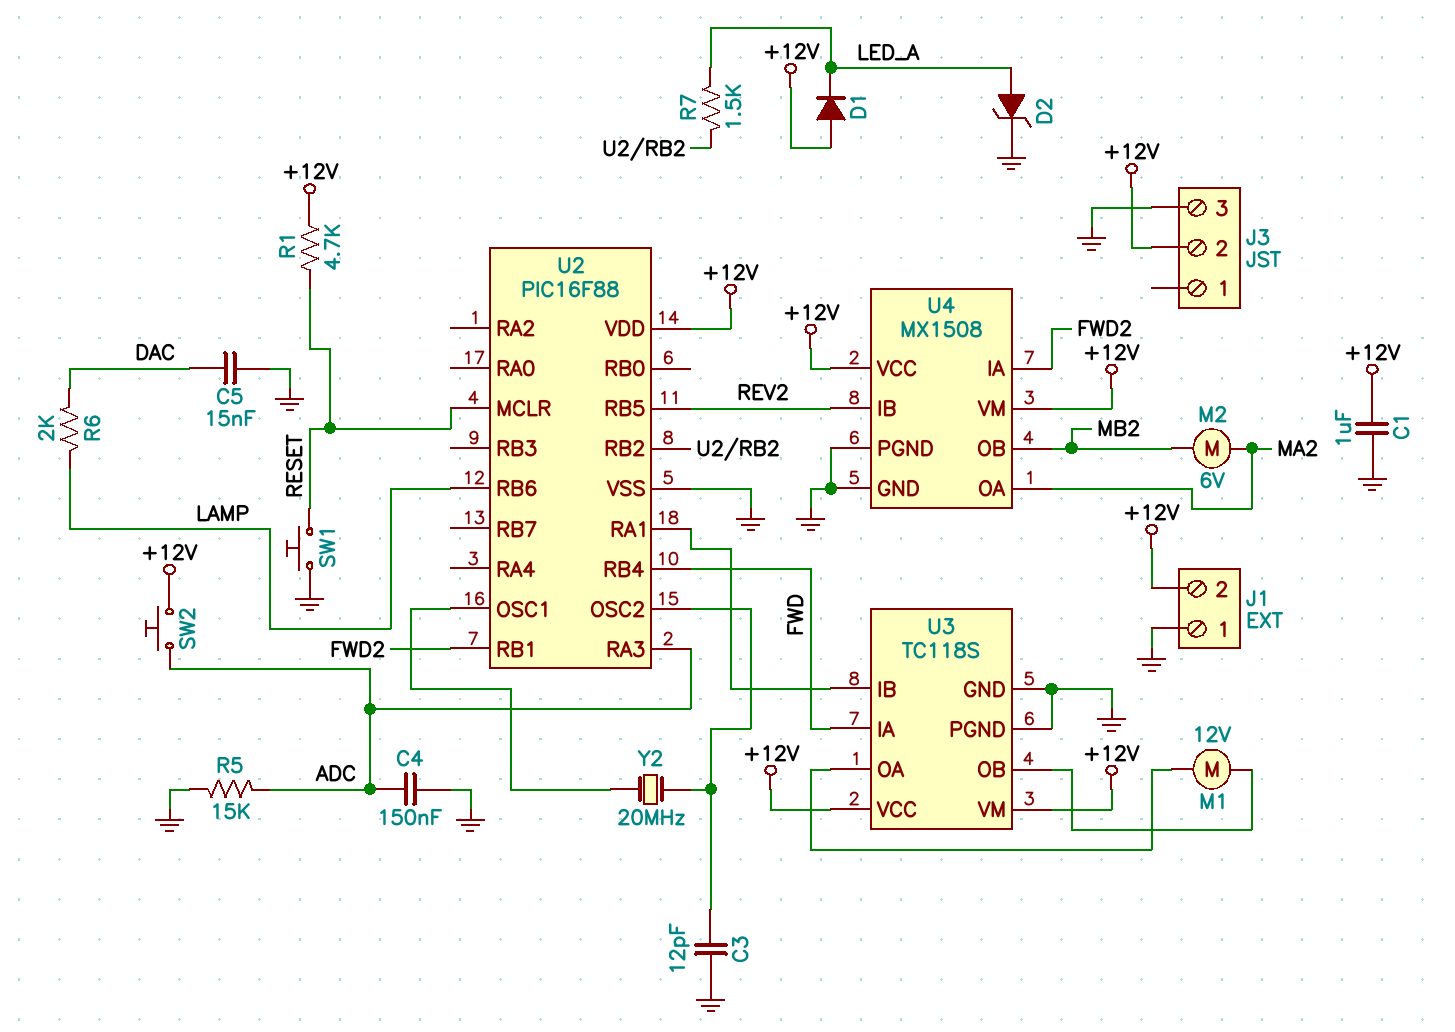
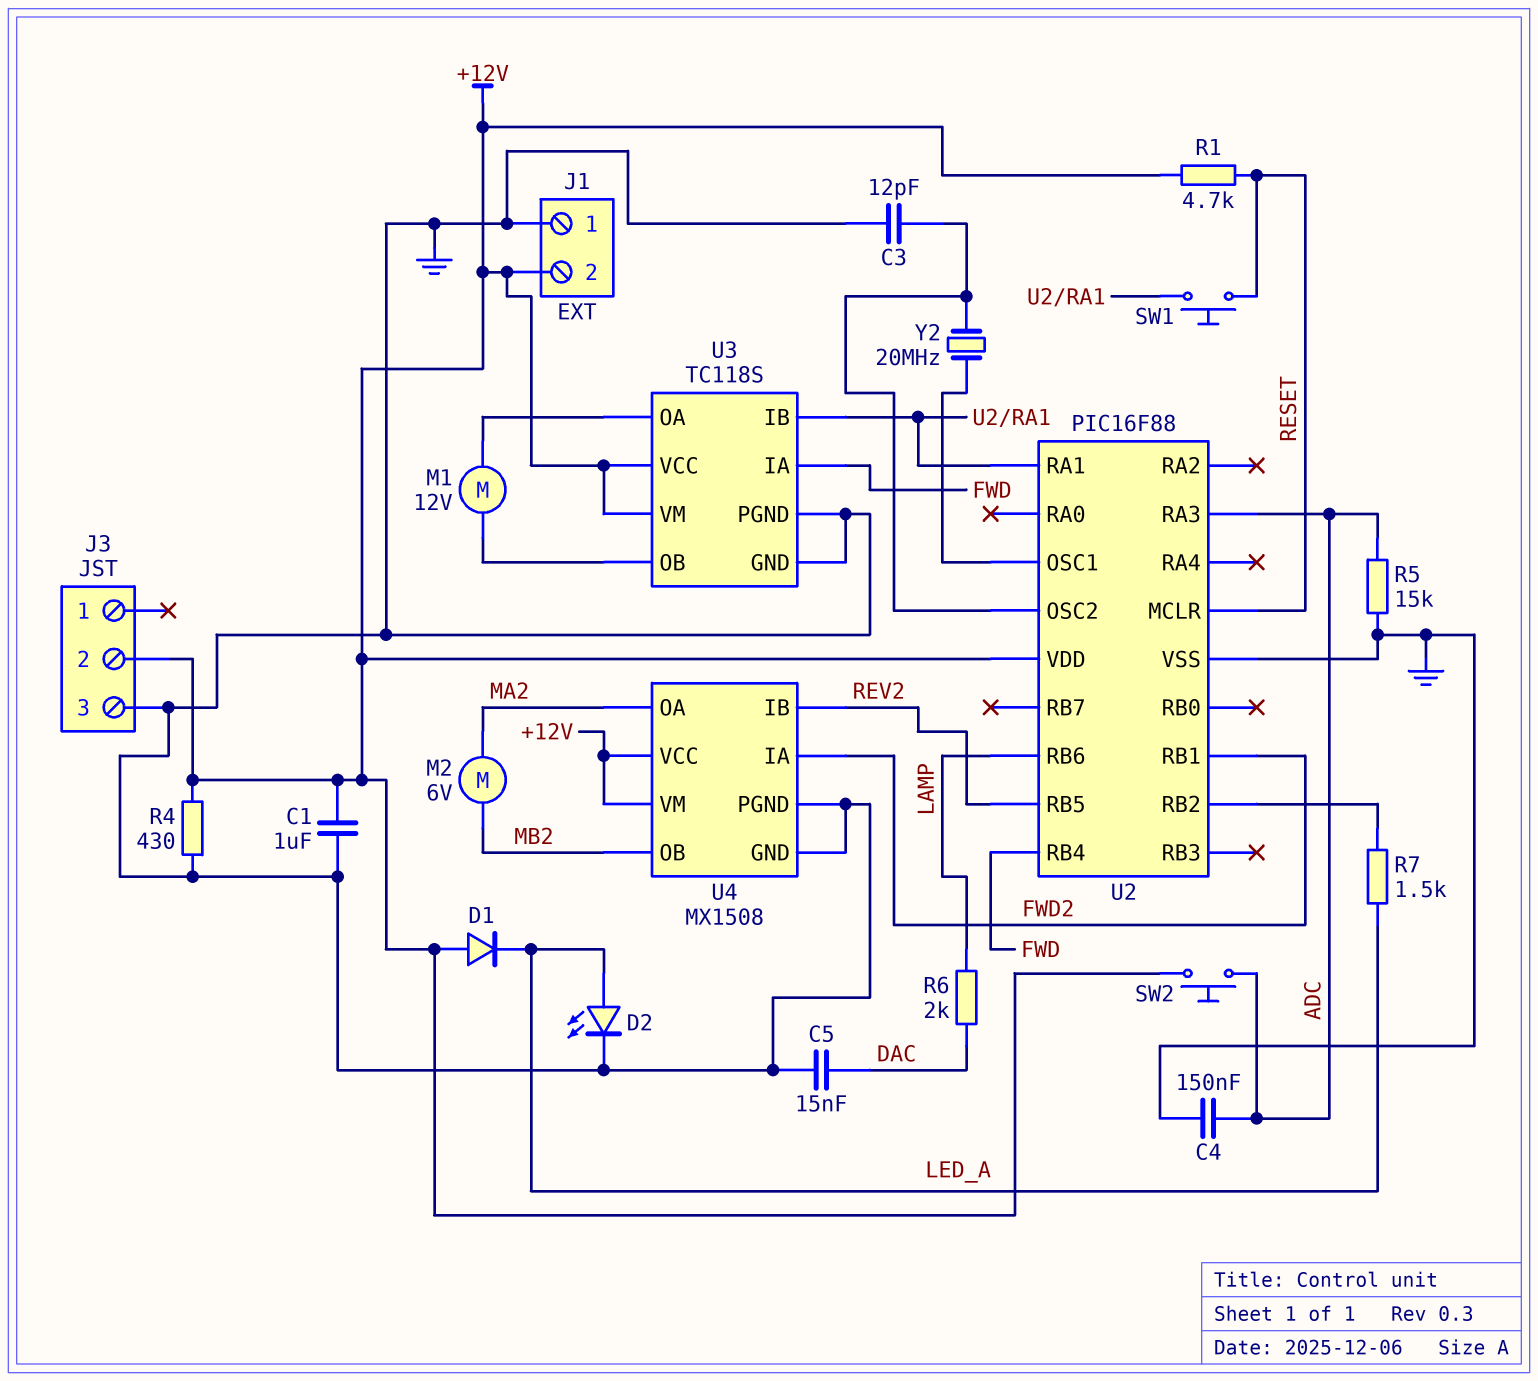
D2: zener (A LED_A, K GND) -> LED (A LED_A, K GND)
R4: none -> 430 (+12V, GND)
SW1: button (GND, RESET) -> button (RESET, U2/RA1)

